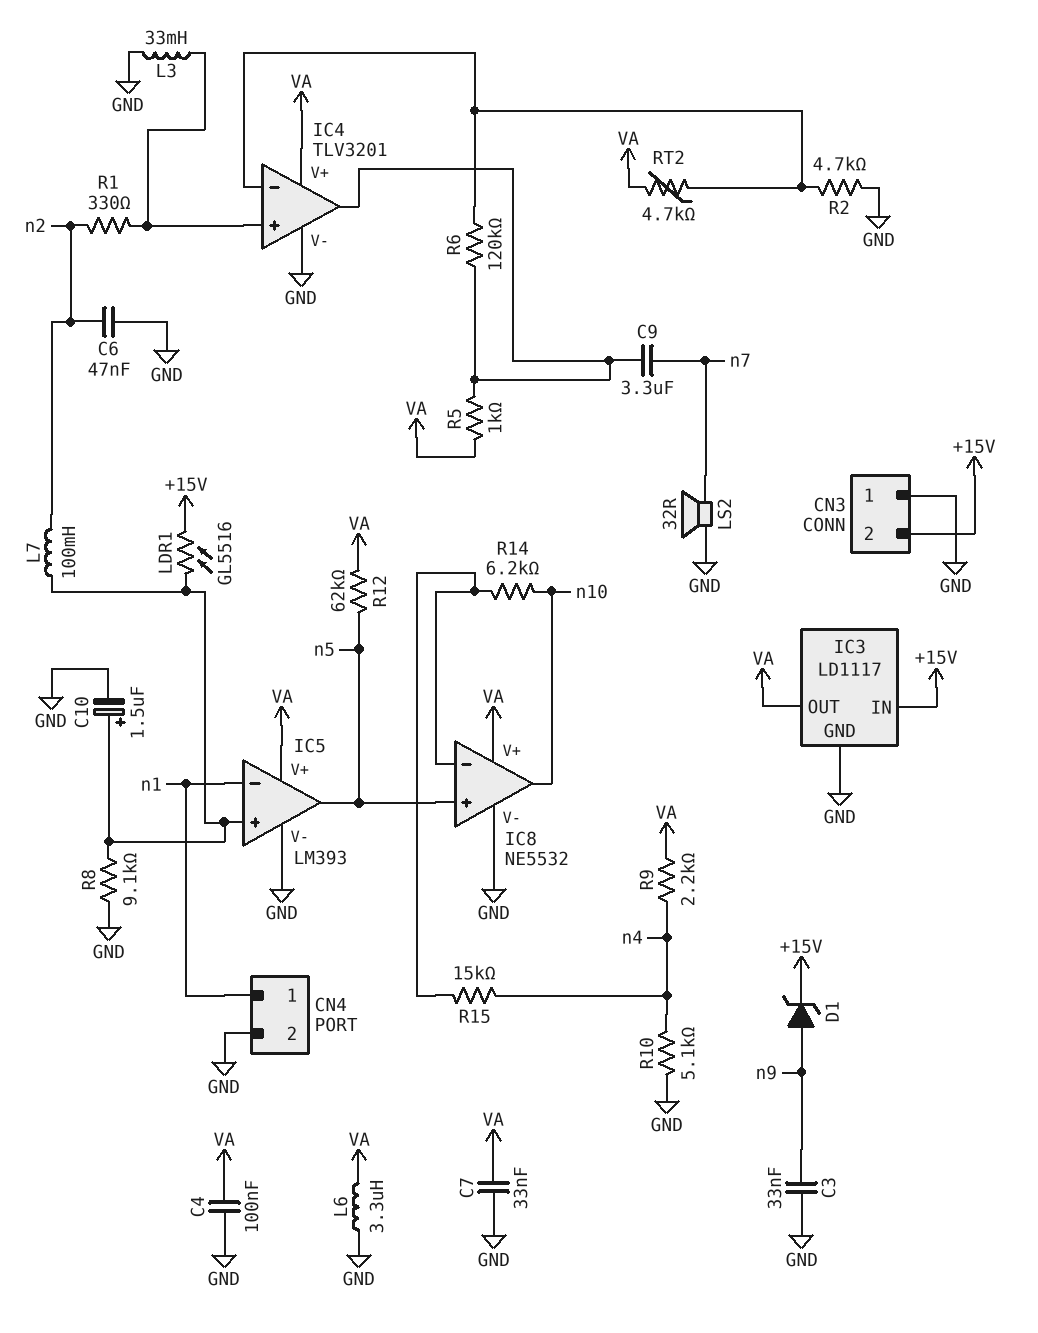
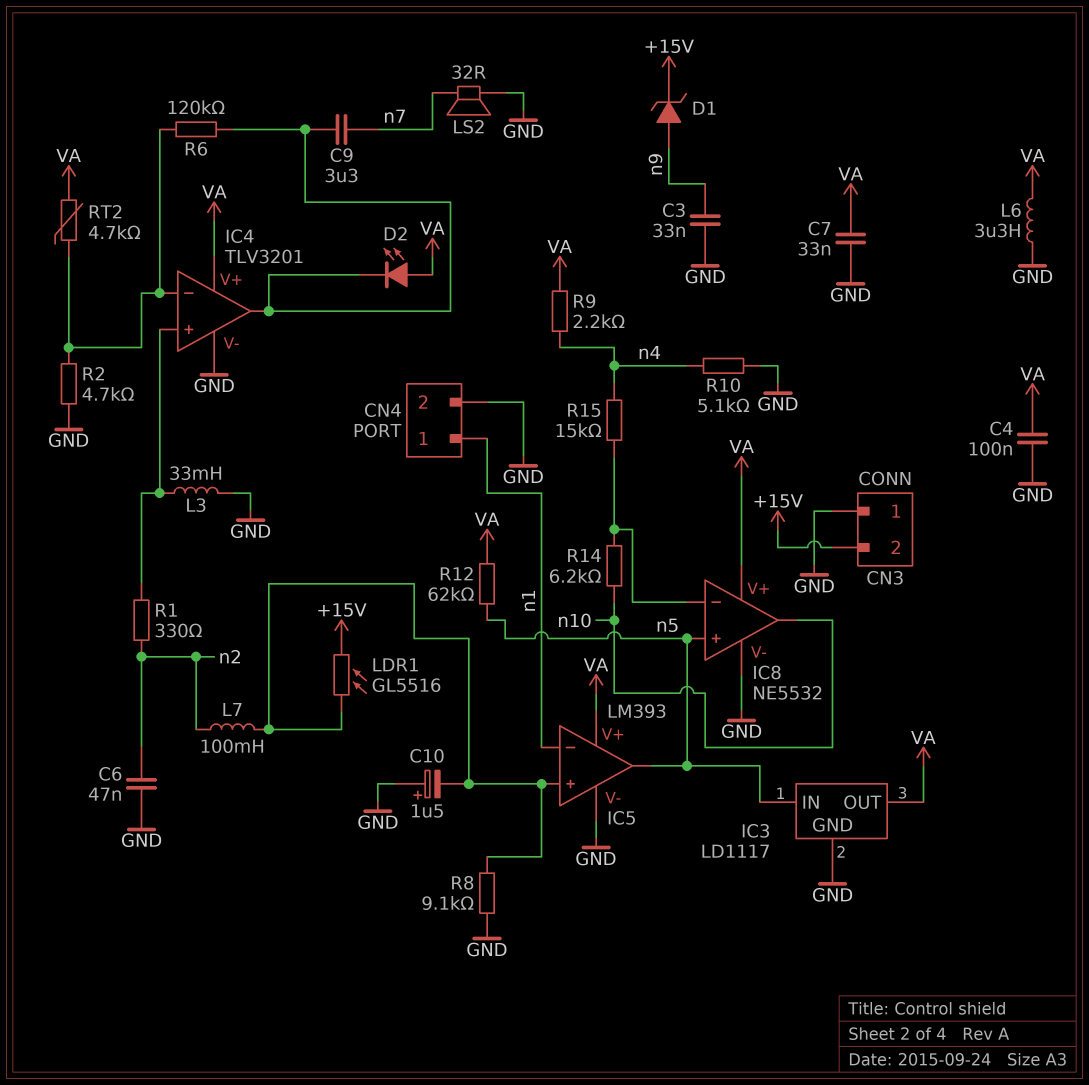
C10: 1.5uF (plus IC5/in+, minus GND) -> 1.5uF (plus GND, minus IC5/in+)
D2: none -> LED (A VA, K IC4/out)
IC3 pin IN: +15V -> n5
R5: 1k (IC4/out, VA) -> none

